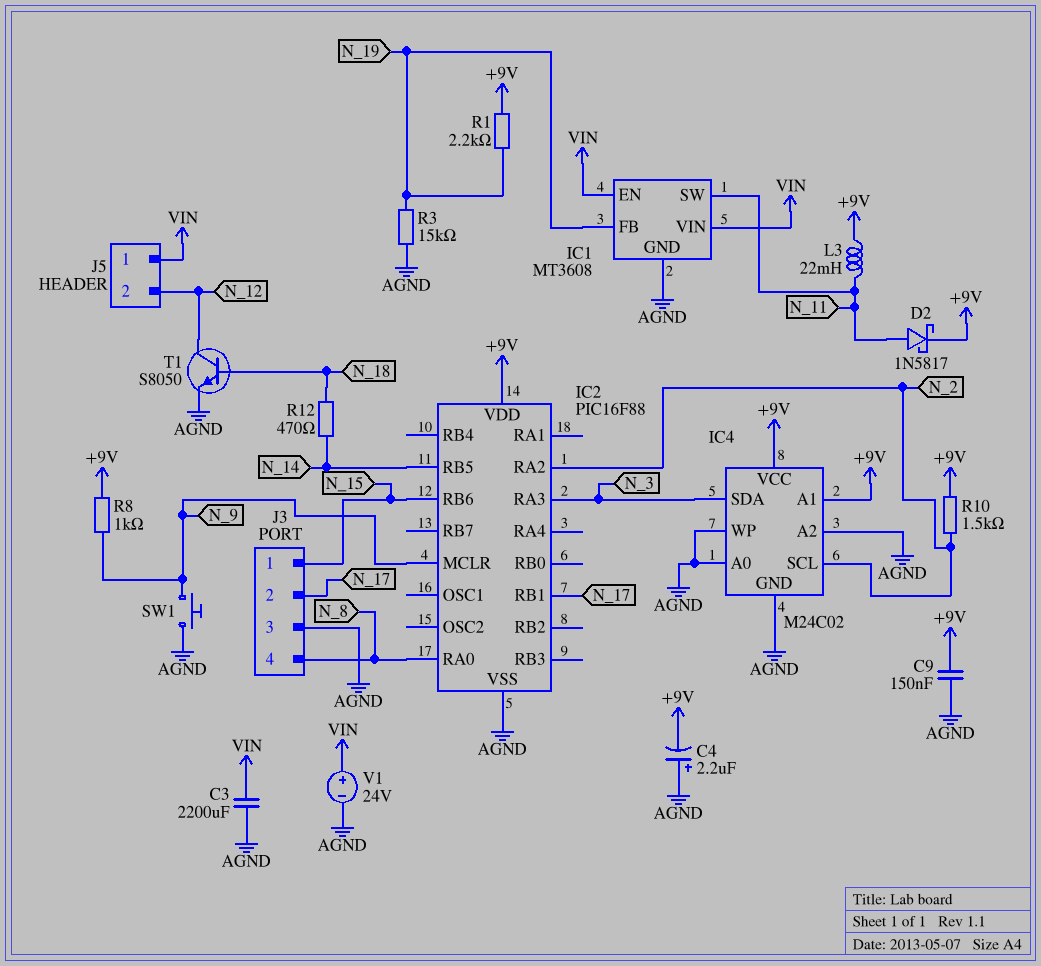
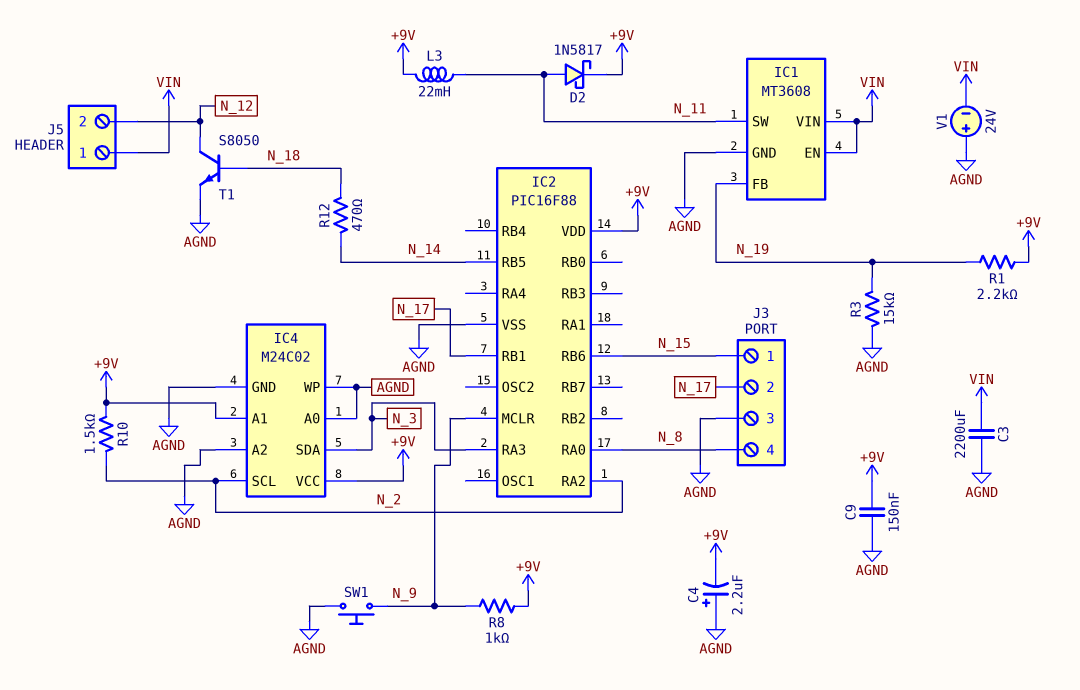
V1: 24V (plus VIN, minus AGND) -> 24V (plus AGND, minus VIN)

